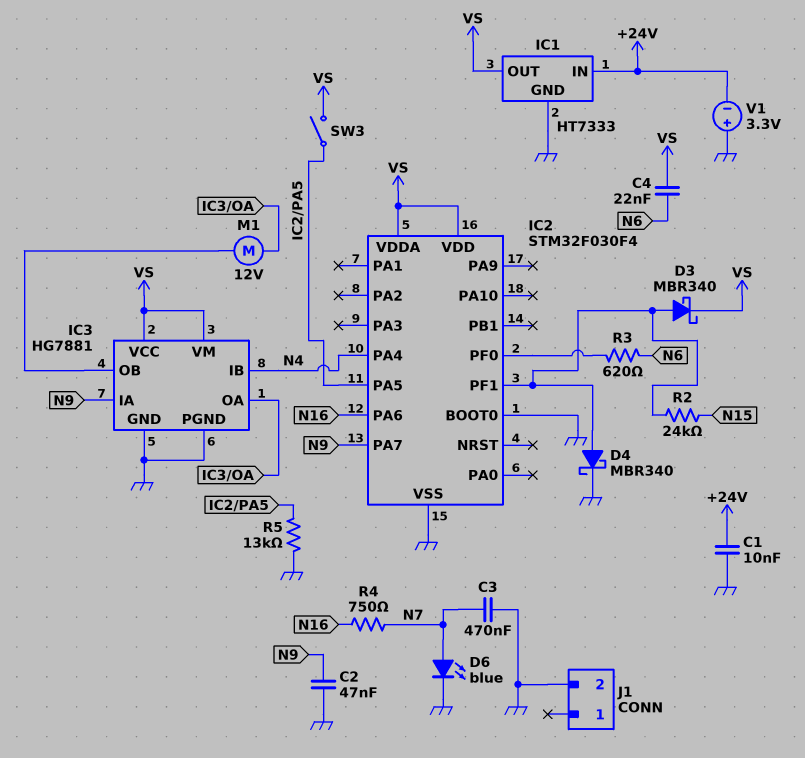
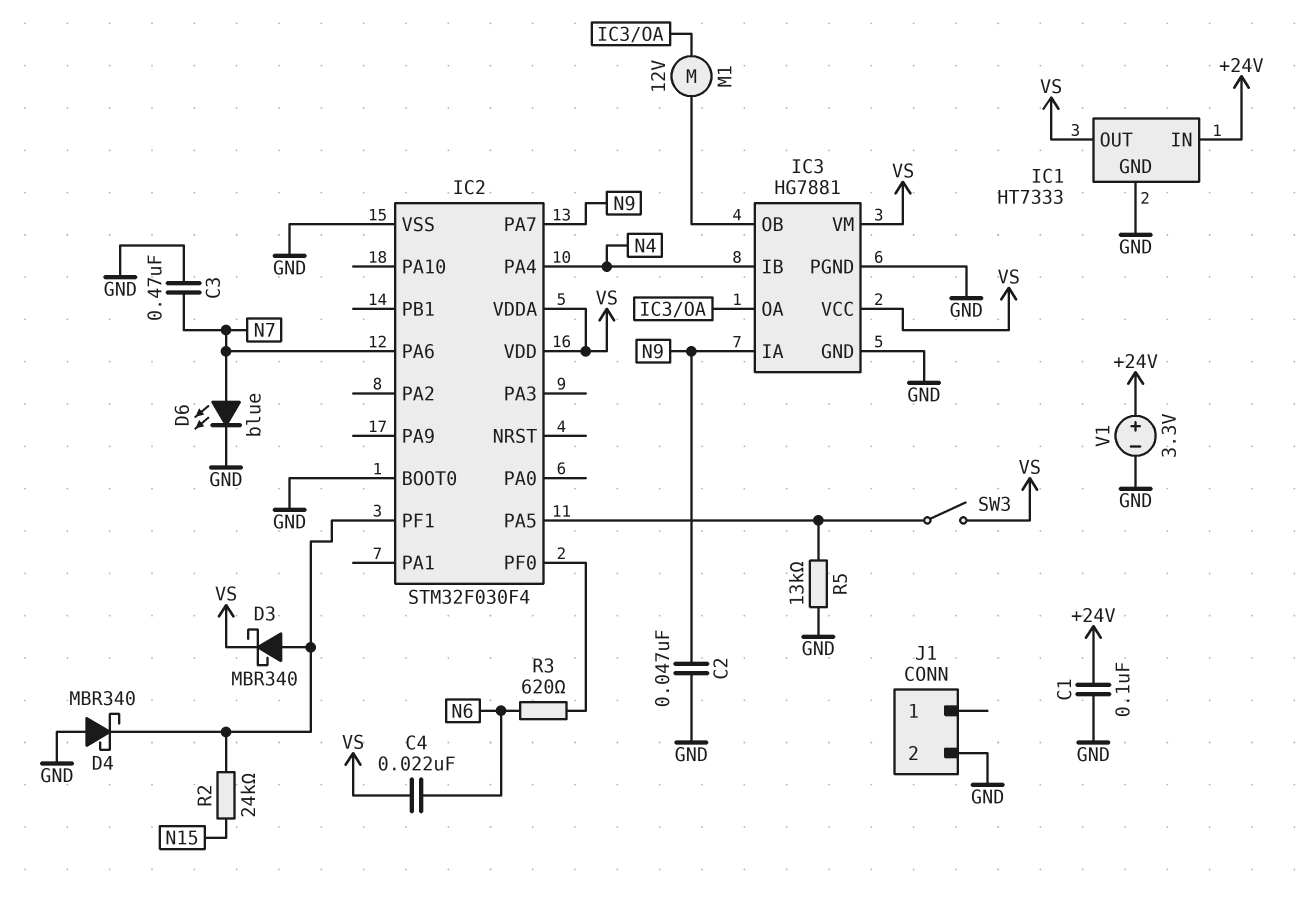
C1: 10nF (+24V, GND) -> 100nF (+24V, GND)
D4: schottky MBR340 (A IC2/PF1, K GND) -> schottky MBR340 (A GND, K IC2/PF1)
IC2 pin PA6: N16 -> N7
R4: 750 (N7, N16) -> none
V1: 3.3V (plus GND, minus +24V) -> 3.3V (plus +24V, minus GND)

